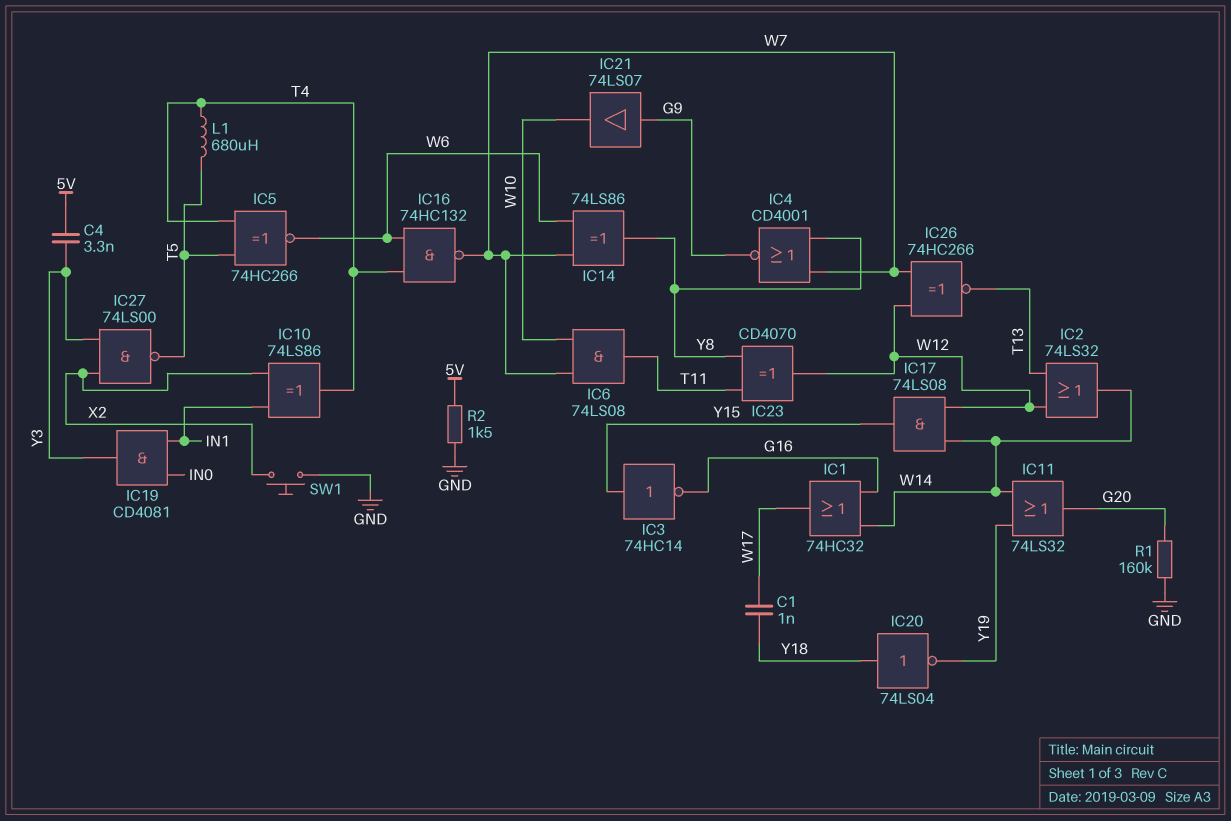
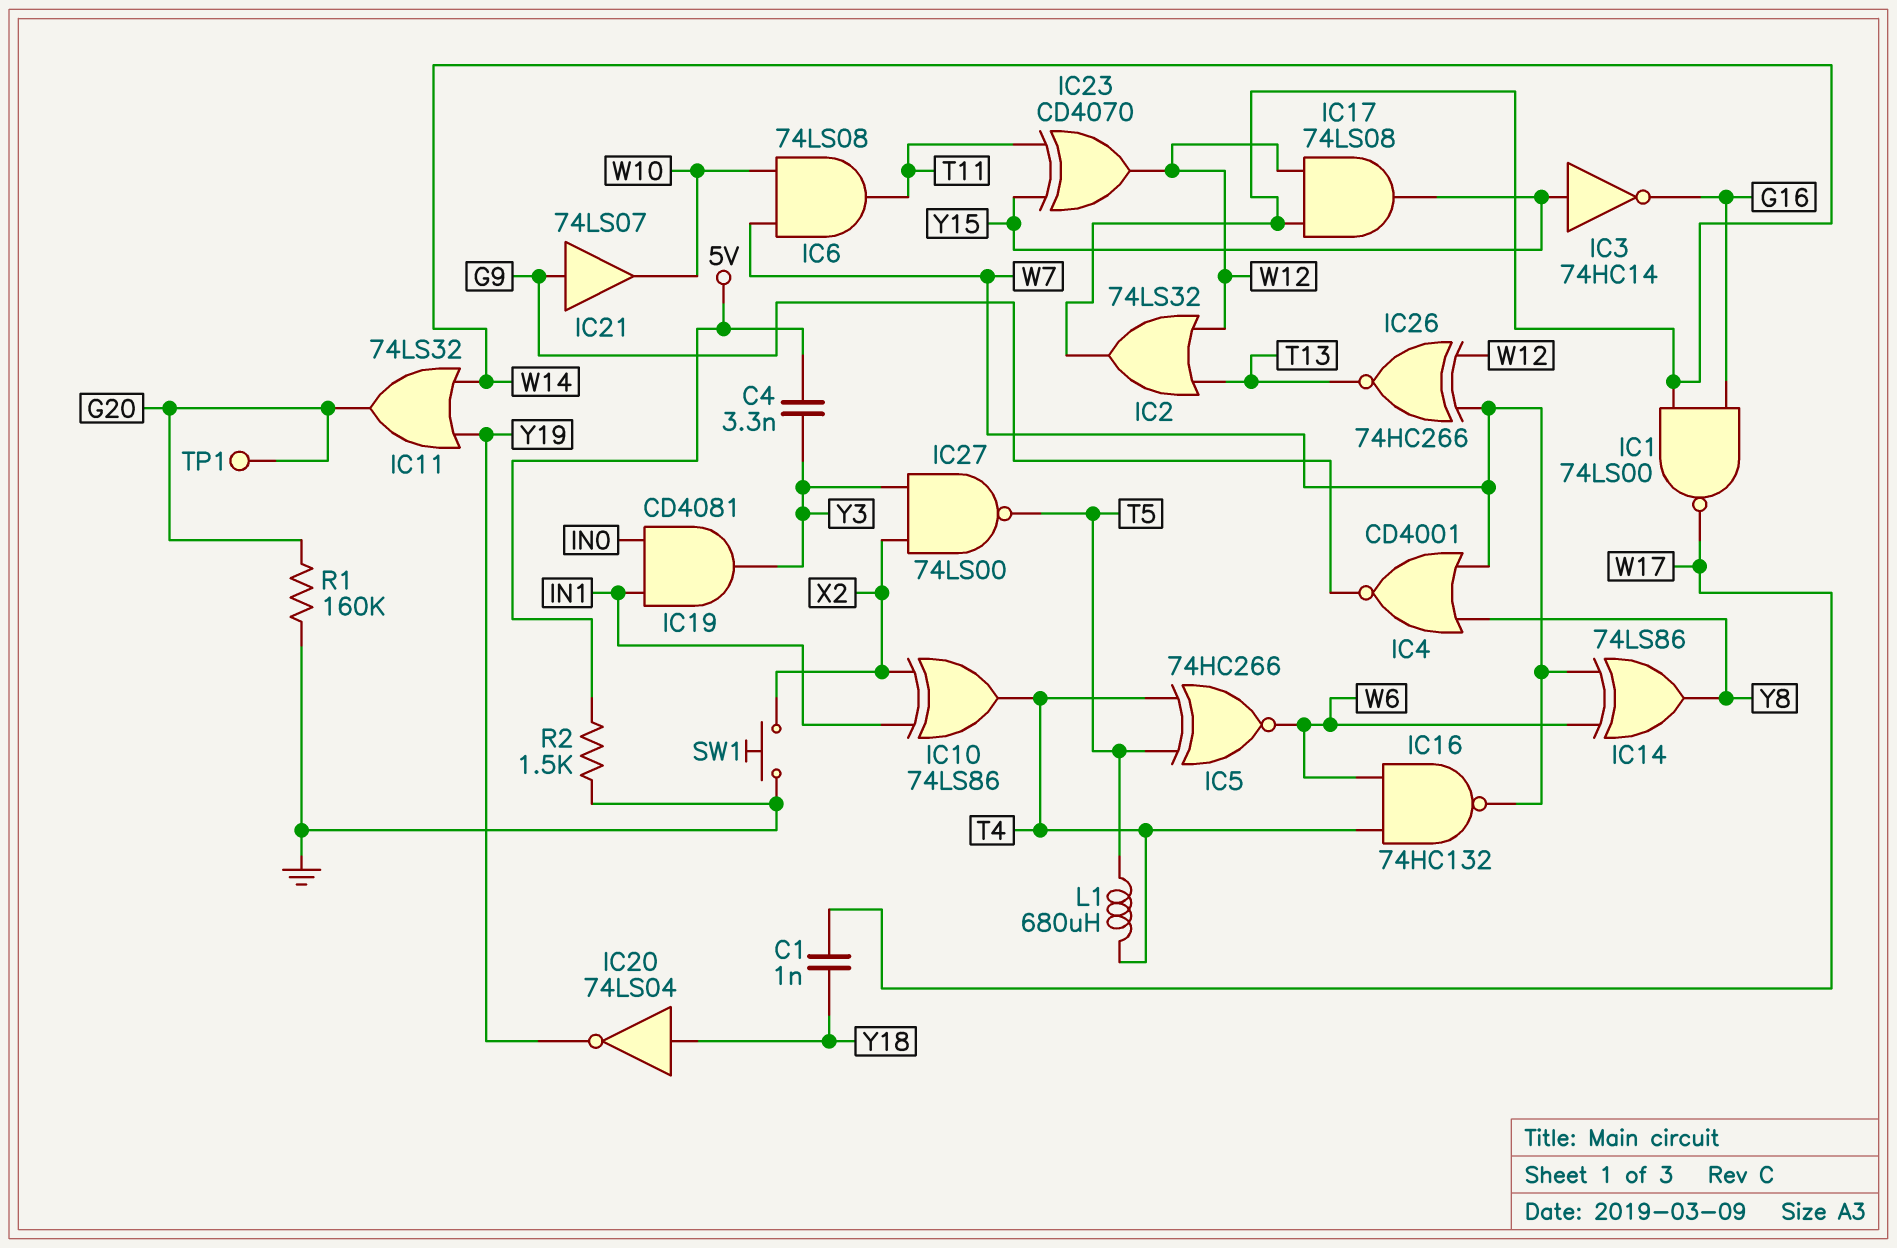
IC1: OR 74HC32 (in G16, in W14, out W17) -> NAND 74LS00 (in G16, in W14, out W17)
IC23: XOR CD4070 (in T11, in Y8, out W12) -> XOR CD4070 (in T11, in Y15, out W12)
TP1: none -> test point (G20)

